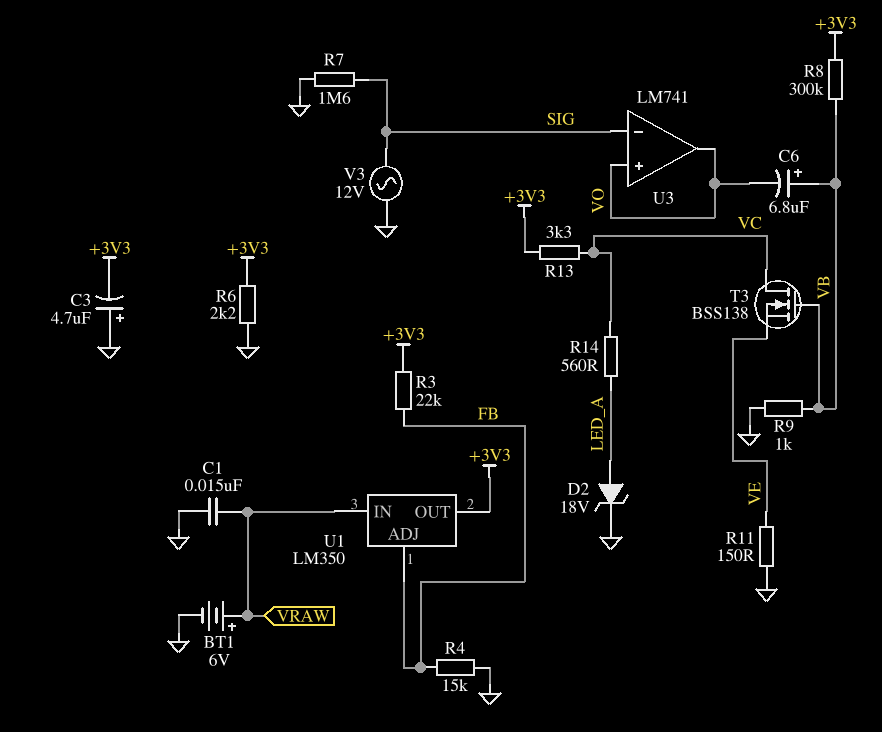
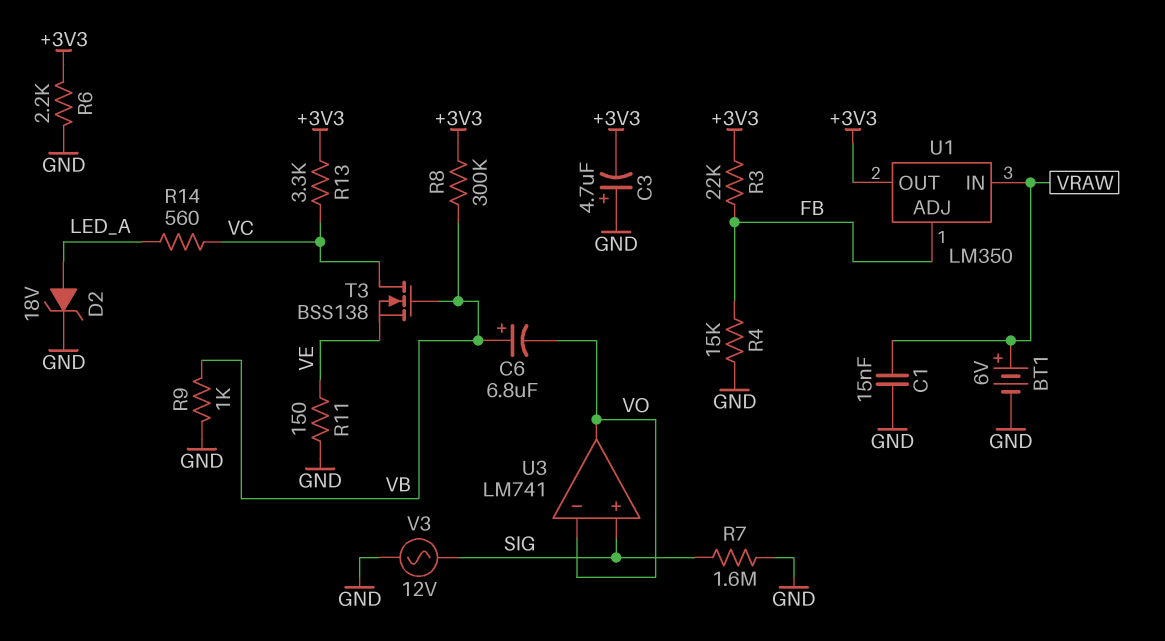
U3 pin in+: VO -> SIG
U3 pin in-: SIG -> VO

